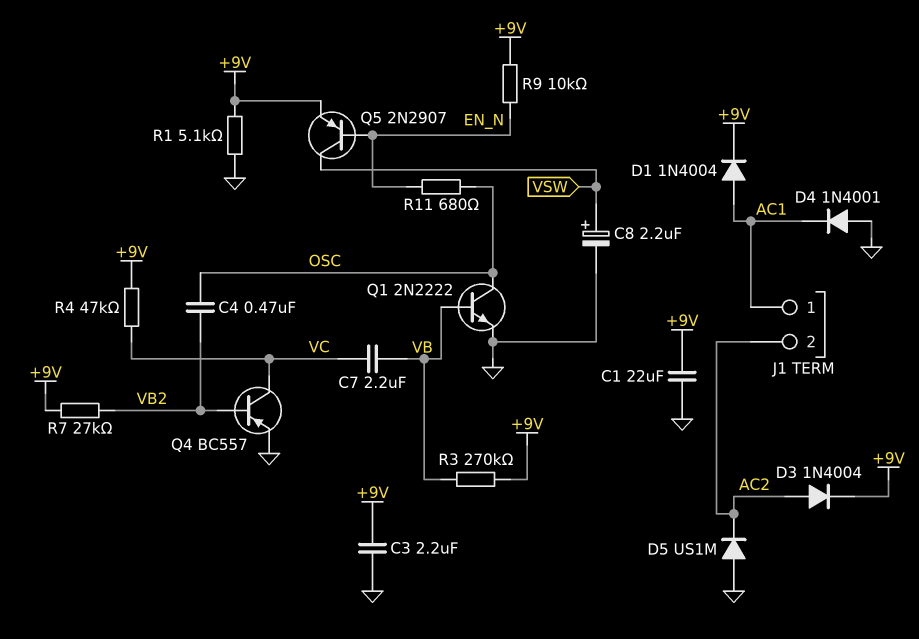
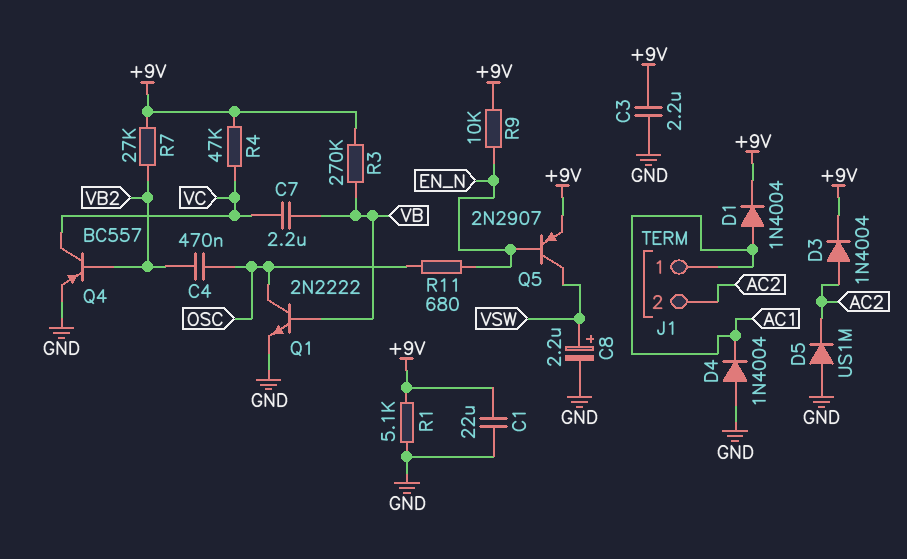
D4: diode 1N4001 (A GND, K AC1) -> diode 1N4004 (A GND, K AC1)

